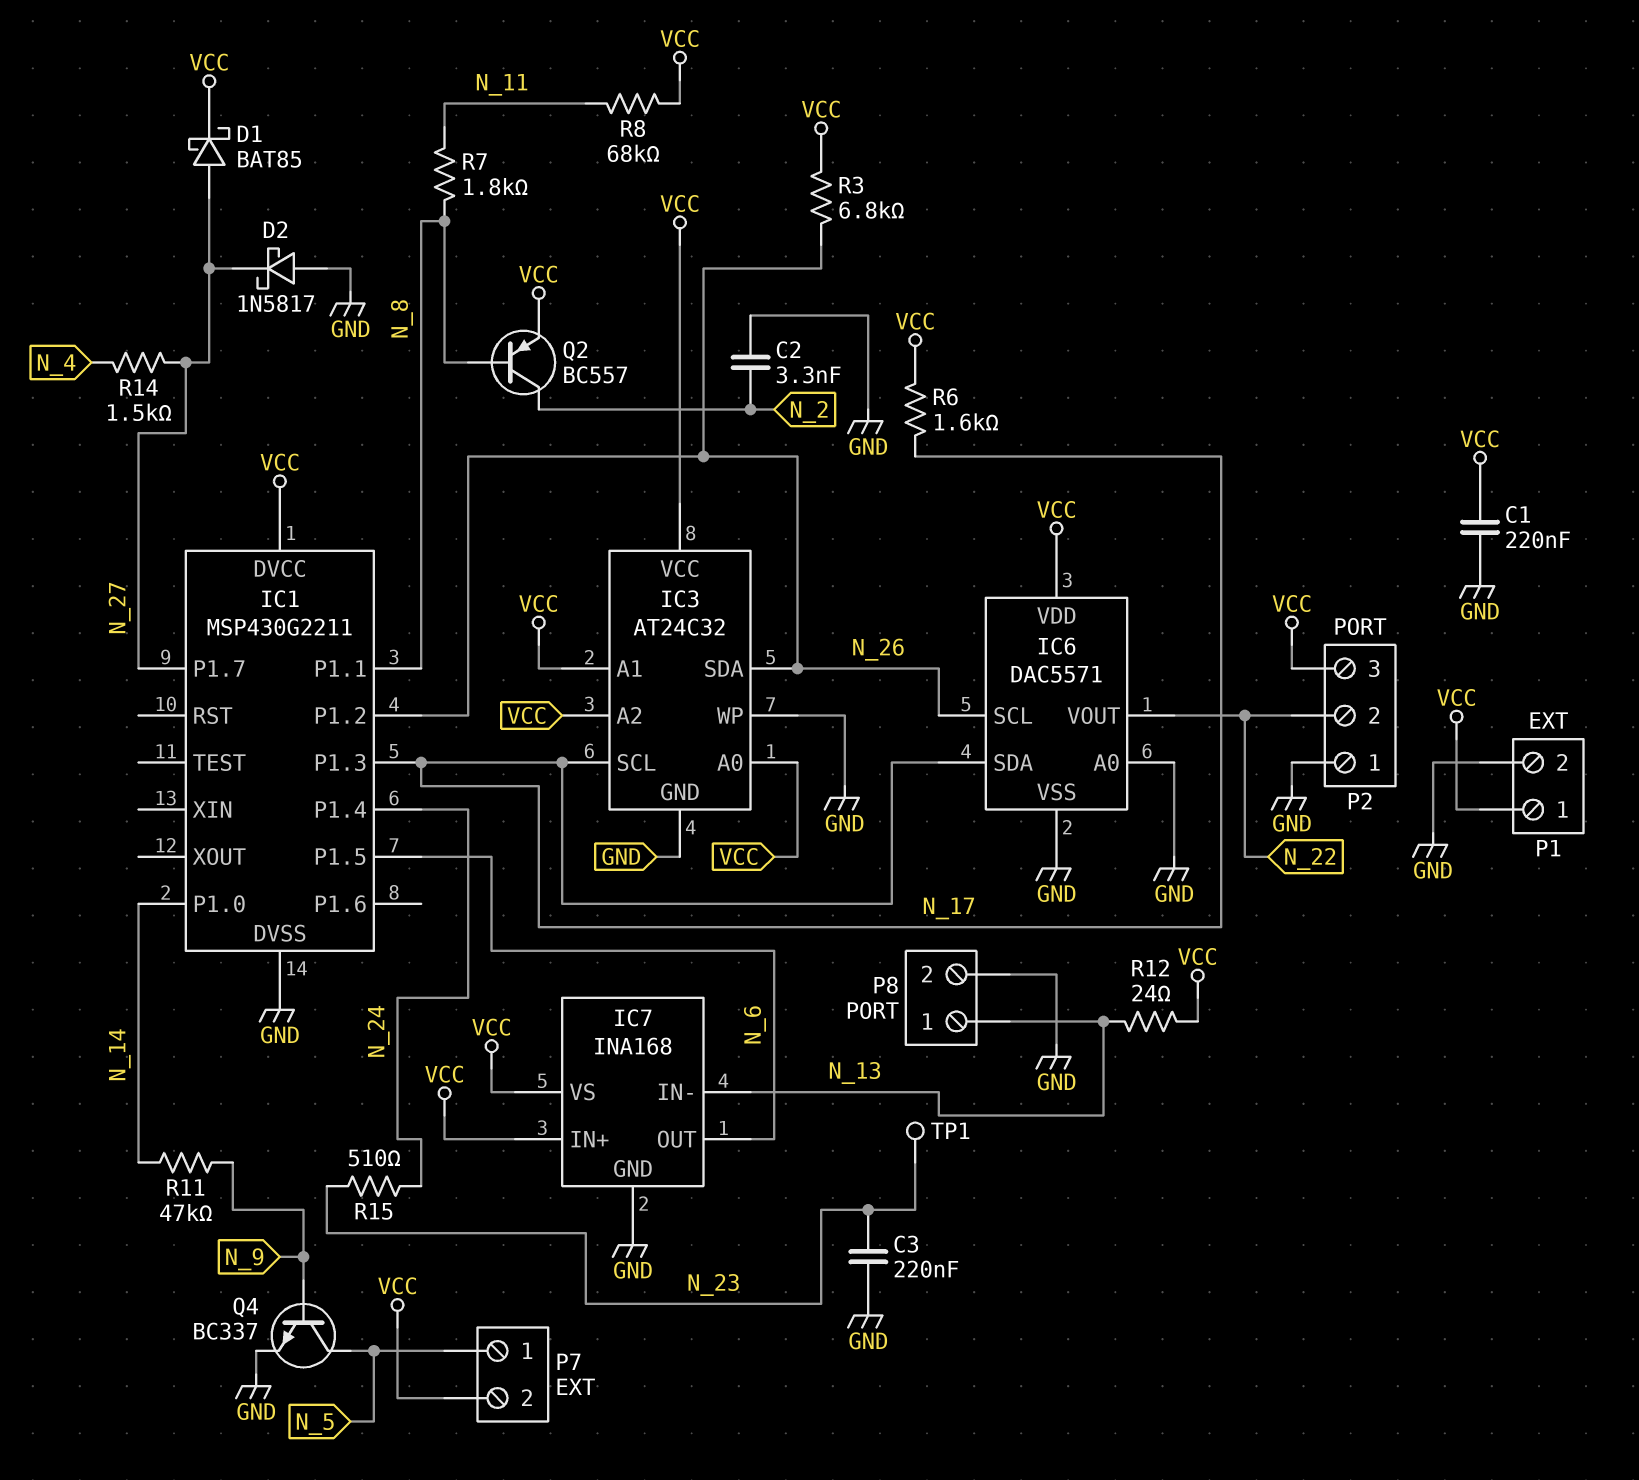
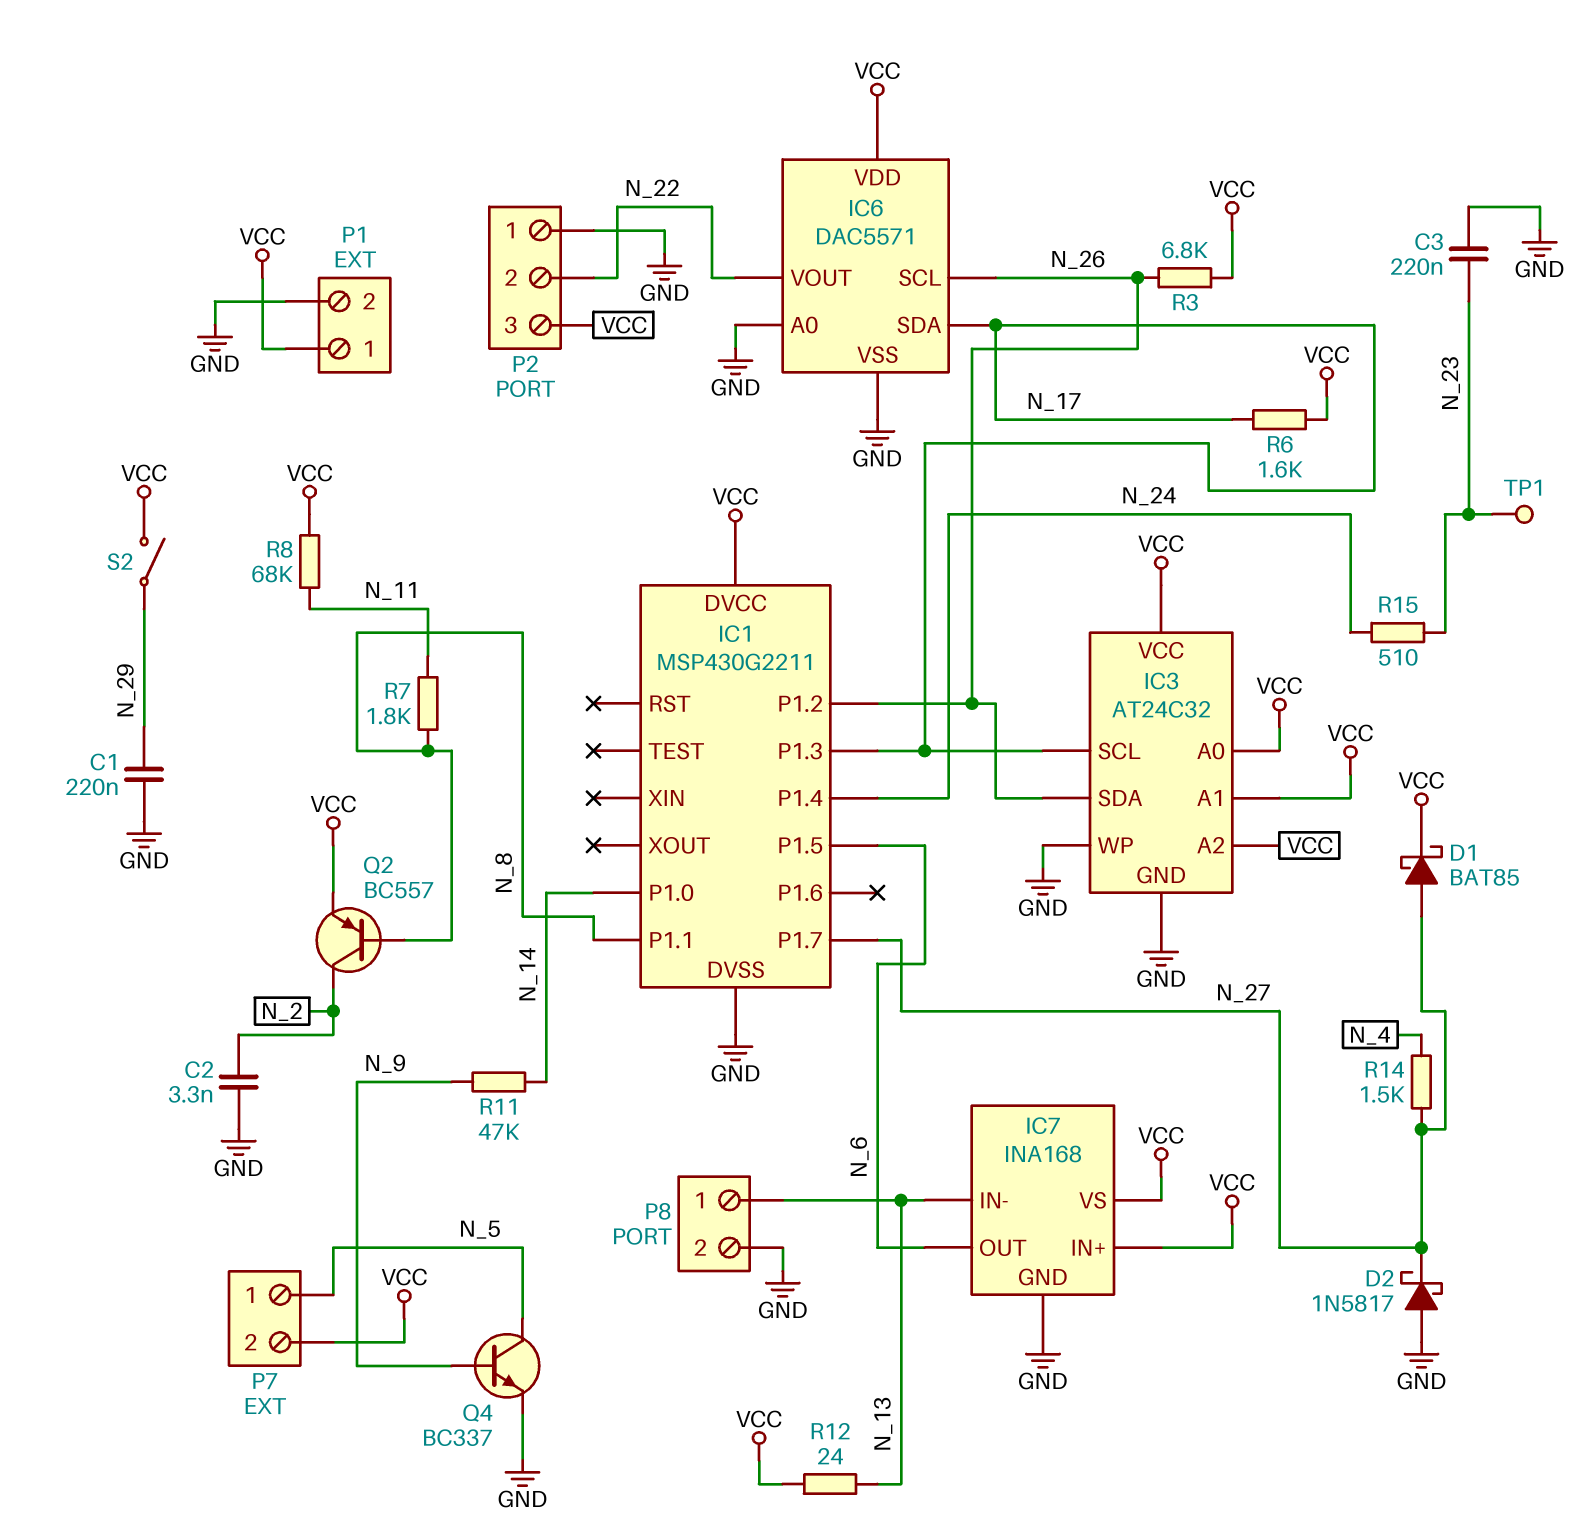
C1: 220nF (GND, VCC) -> 220nF (GND, N_29)
S2: none -> switch (N_29, VCC)

